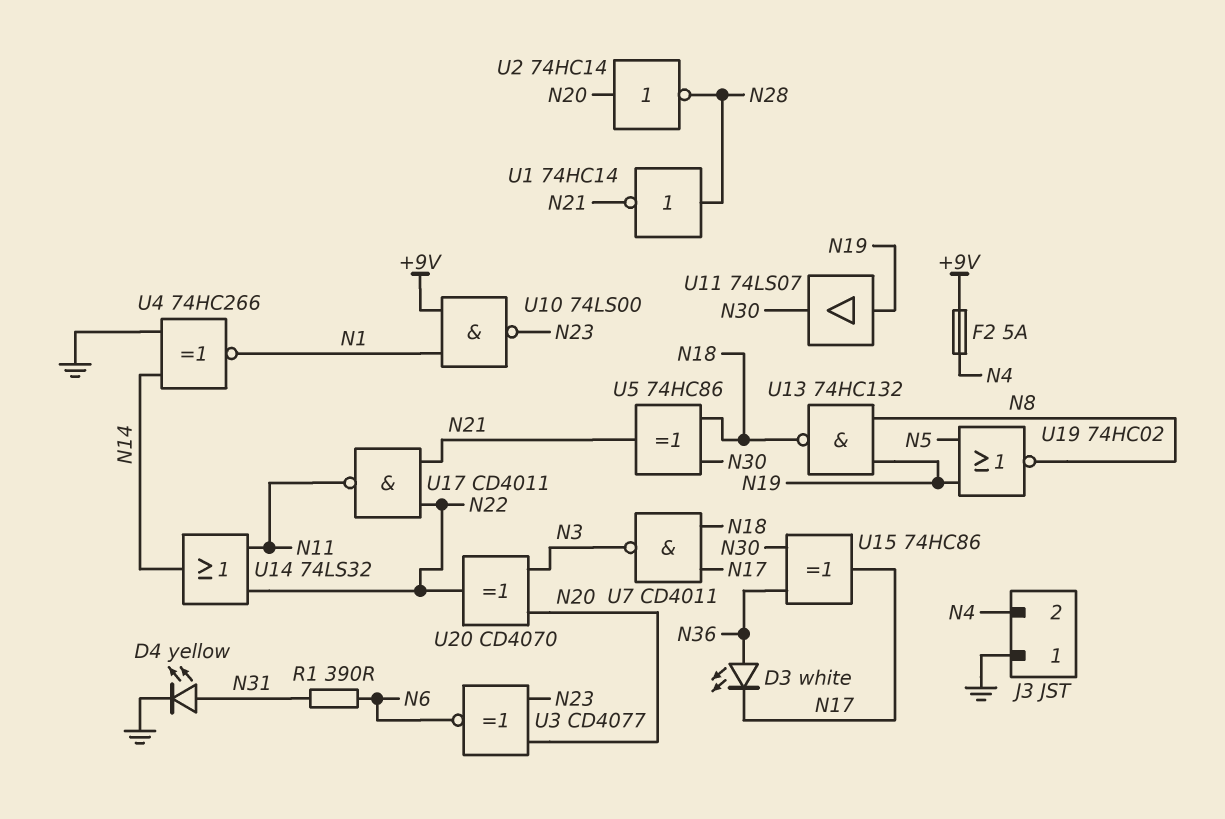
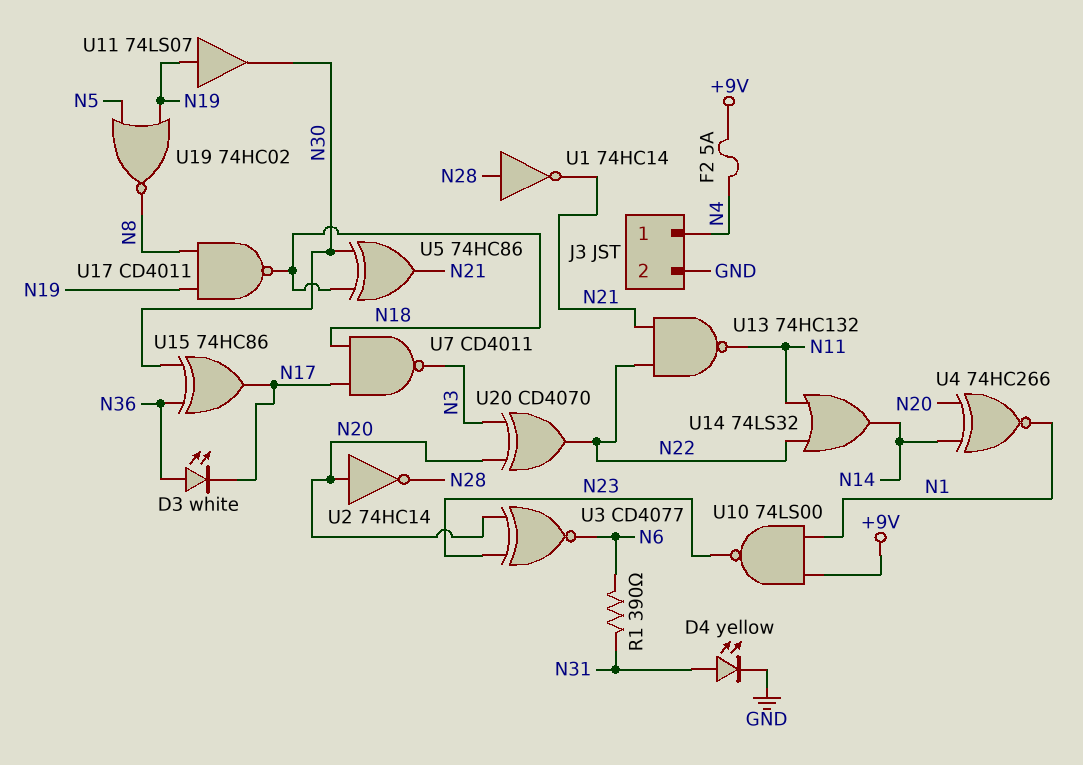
J3 pin 1: GND -> N4
J3 pin 2: N4 -> GND
U4: XNOR 74HC266 (in GND, in N14, out N1) -> XNOR 74HC266 (in N14, in N20, out N1)
U13: NAND 74HC132 (in N8, in N19, out N18) -> NAND 74HC132 (in N21, in N22, out N11)
U17: NAND CD4011 (in N21, in N22, out N11) -> NAND CD4011 (in N8, in N19, out N18)

